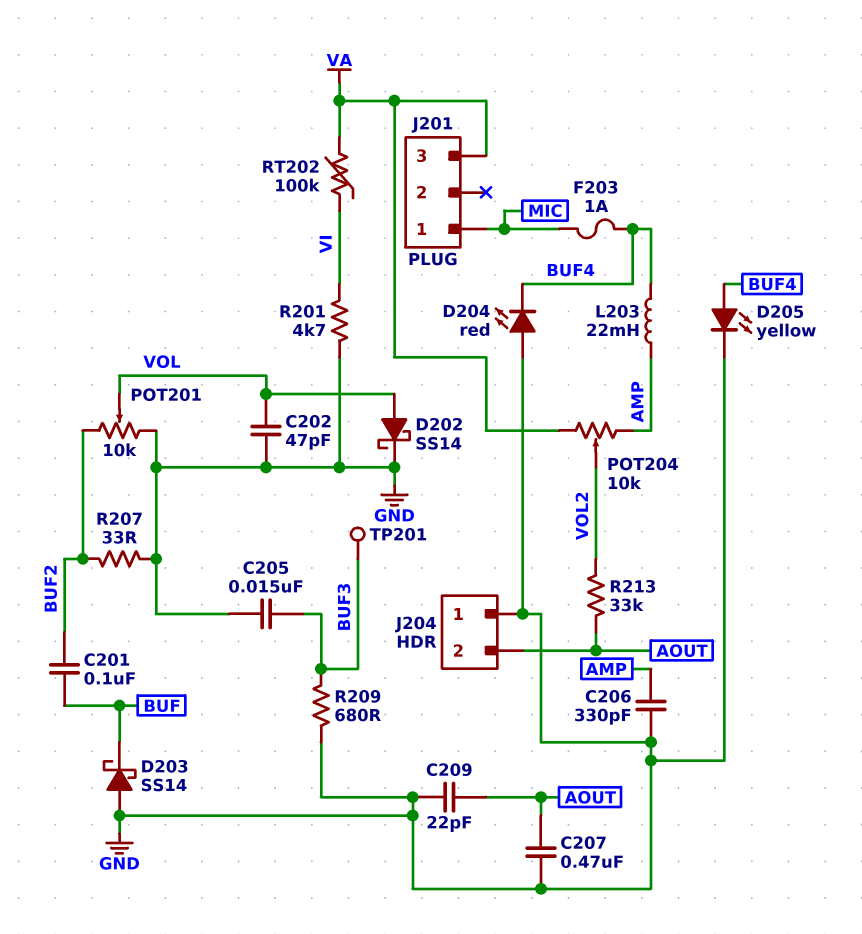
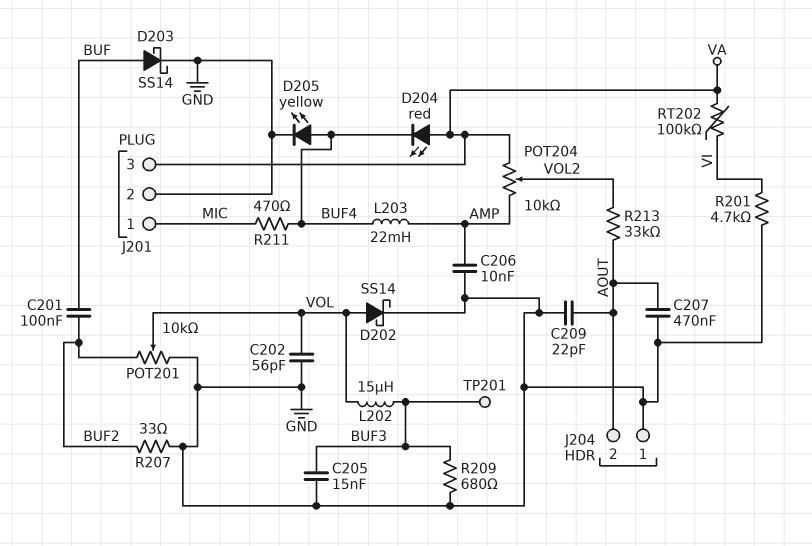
C202: 47pF (GND, VOL) -> 56pF (GND, VOL)
C206: 330pF (AMP, GND) -> 10nF (AMP, GND)
D203: schottky SS14 (A GND, K BUF) -> schottky SS14 (A BUF, K GND)
D204: LED red (A GND, K BUF4) -> LED red (A VA, K BUF4)
F203: 1A (BUF4, MIC) -> none
J201 pin 2: none -> GND
L202: none -> 15uH (BUF3, VOL)
R211: none -> 470 (BUF4, MIC)

